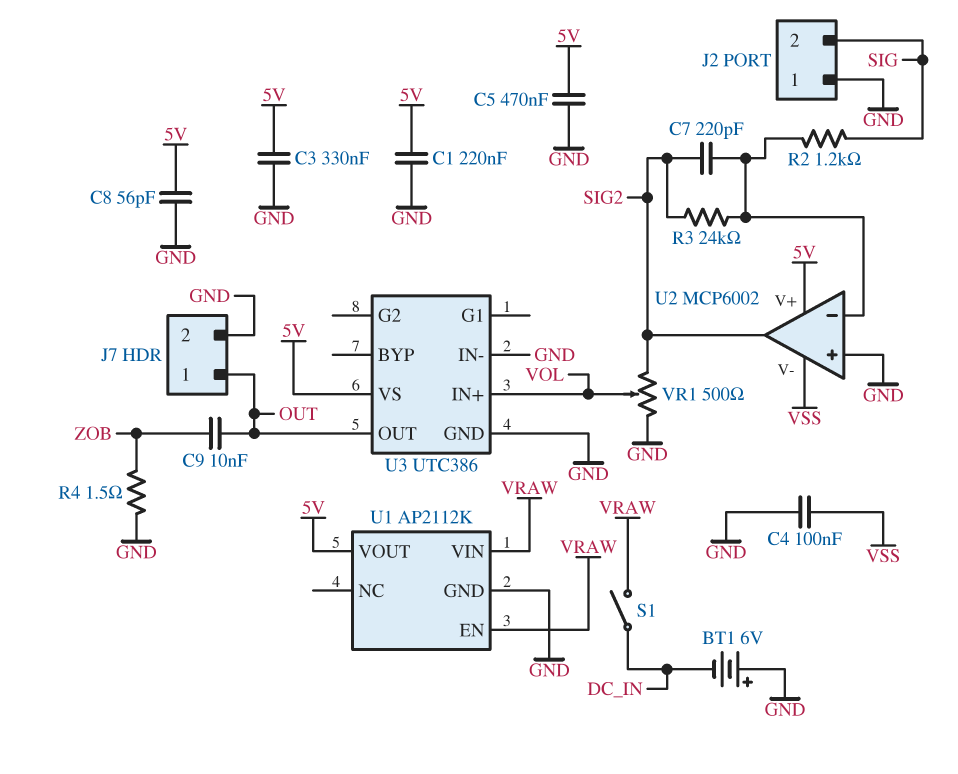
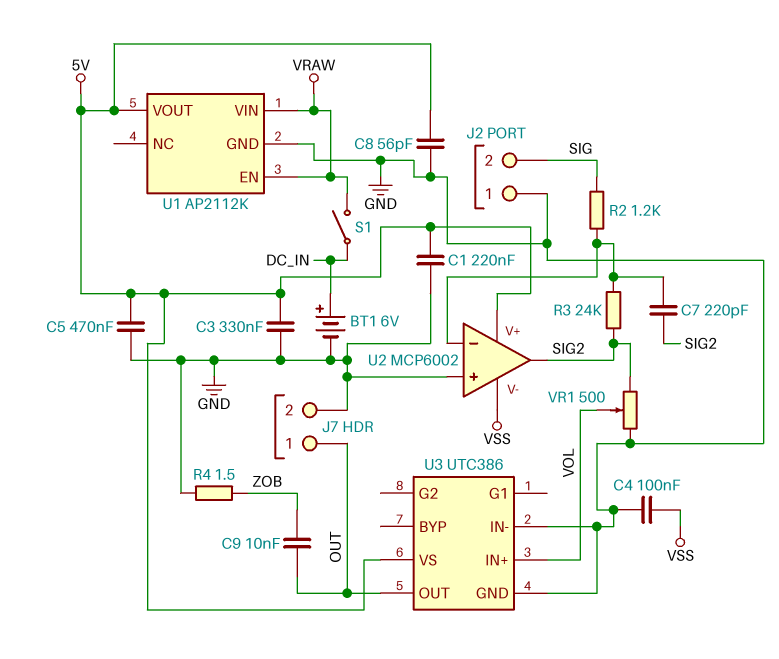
BT1: 6V (plus GND, minus DC_IN) -> 6V (plus DC_IN, minus GND)

